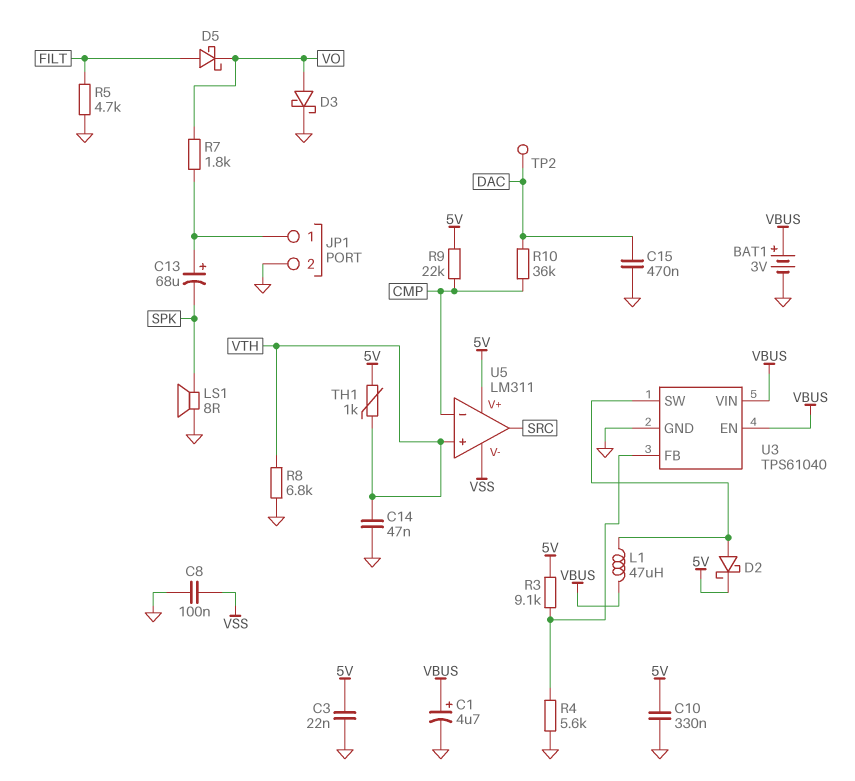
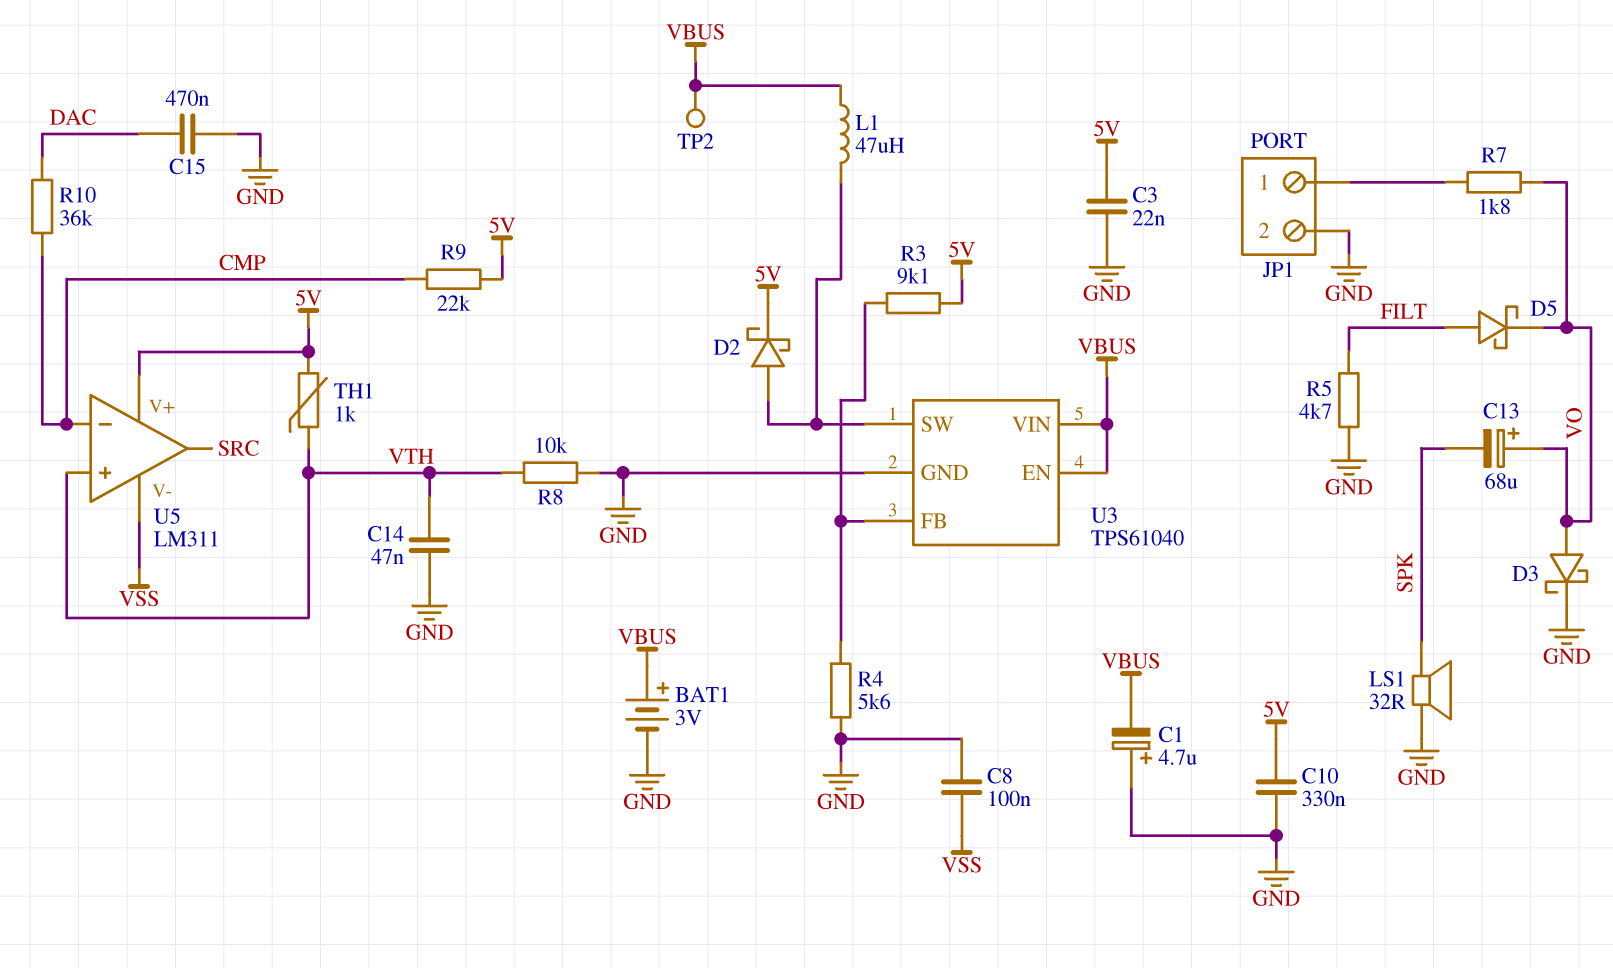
C1: 4.7uF (plus VBUS, minus GND) -> 4.7uF (plus GND, minus VBUS)
C13: 68uF (plus JP1/1, minus SPK) -> 68uF (plus VO, minus SPK)
LS1: speaker 8R (GND, SPK) -> speaker 32R (GND, SPK)
R8: 6.8k (GND, VTH) -> 10k (GND, VTH)
TP2: test point (DAC) -> test point (VBUS)

